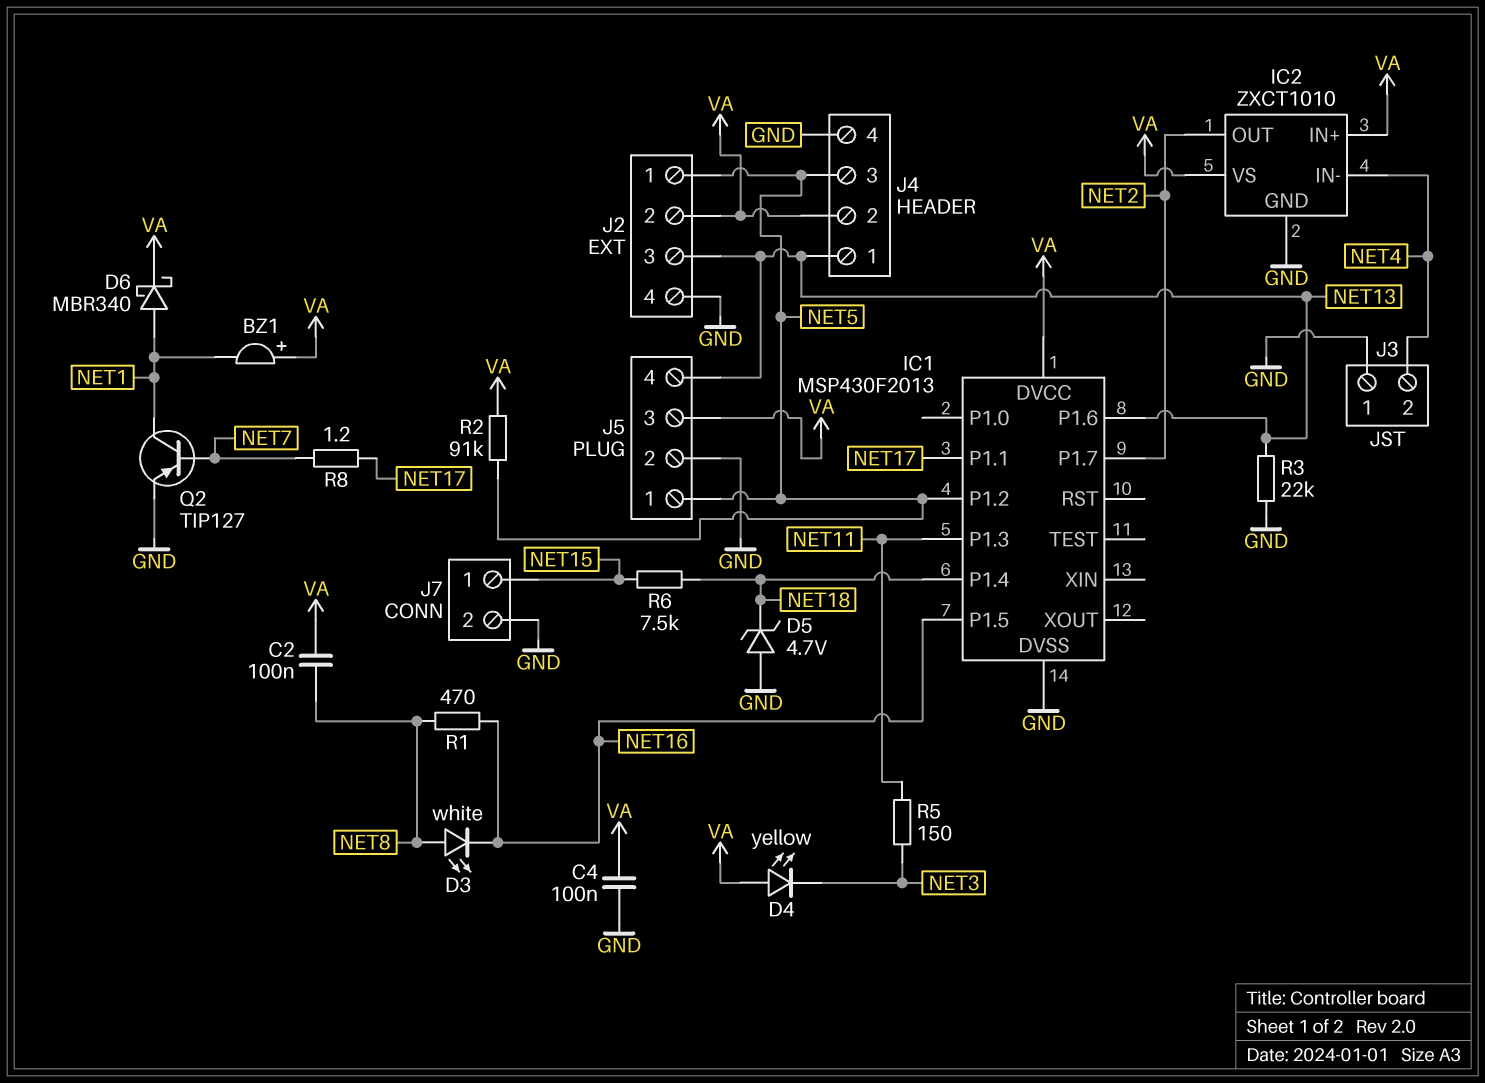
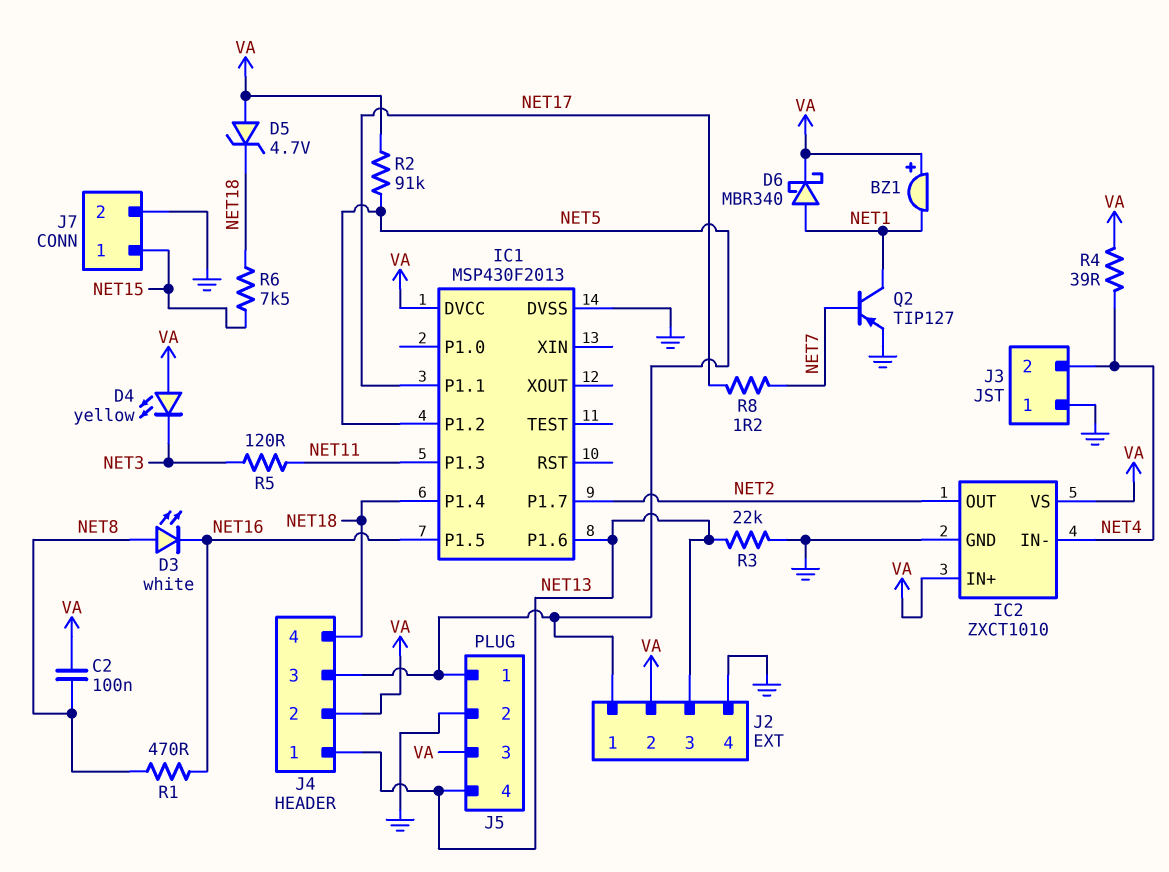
C4: 100nF (GND, VA) -> none
D5: zener 4.7V (A GND, K NET18) -> zener 4.7V (A VA, K NET18)
J4 pin 4: GND -> NET18
R4: none -> 39 (NET4, VA)
R5: 150 (NET3, NET11) -> 120 (NET3, NET11)

